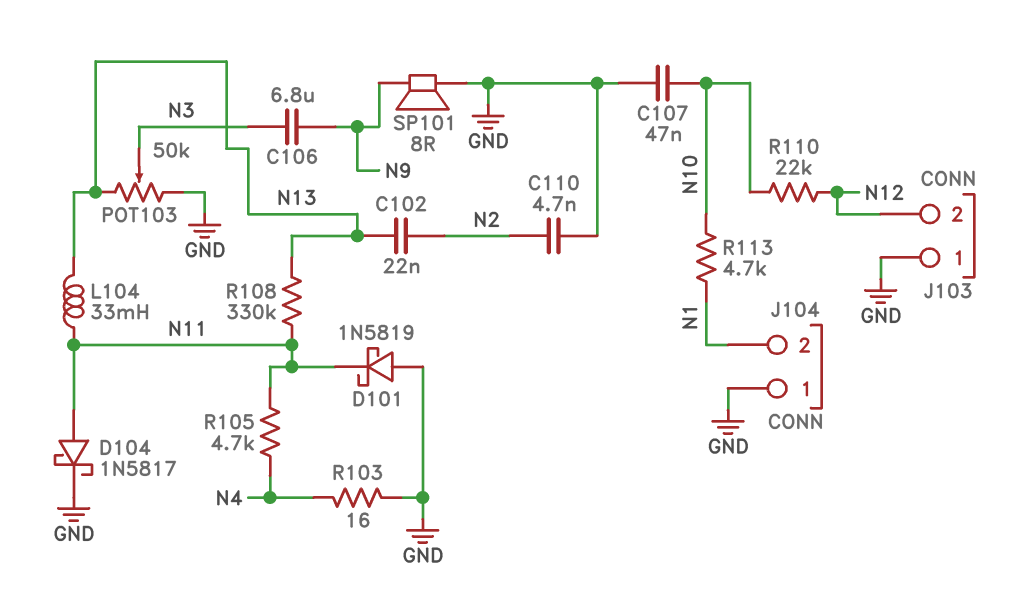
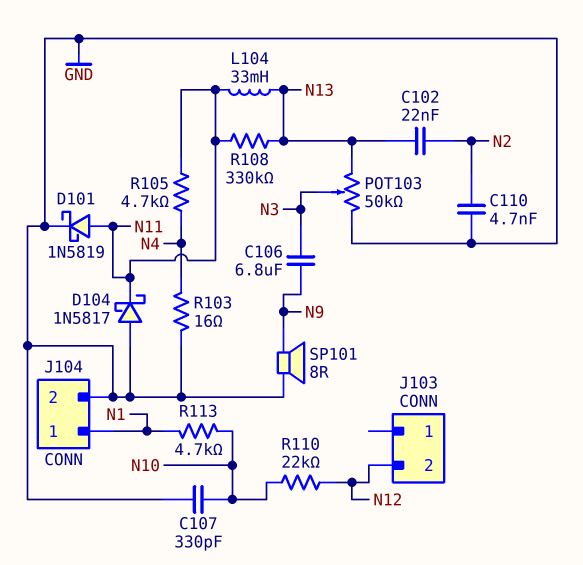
C107: 47nF (GND, N10) -> 330pF (GND, N10)
D101: schottky 1N5819 (A GND, K N11) -> schottky 1N5819 (A N11, K GND)
D104: schottky 1N5817 (A N11, K GND) -> schottky 1N5817 (A GND, K N11)
J103 pin 1: GND -> none
J104 pin 1: GND -> N1
J104 pin 2: N1 -> GND

